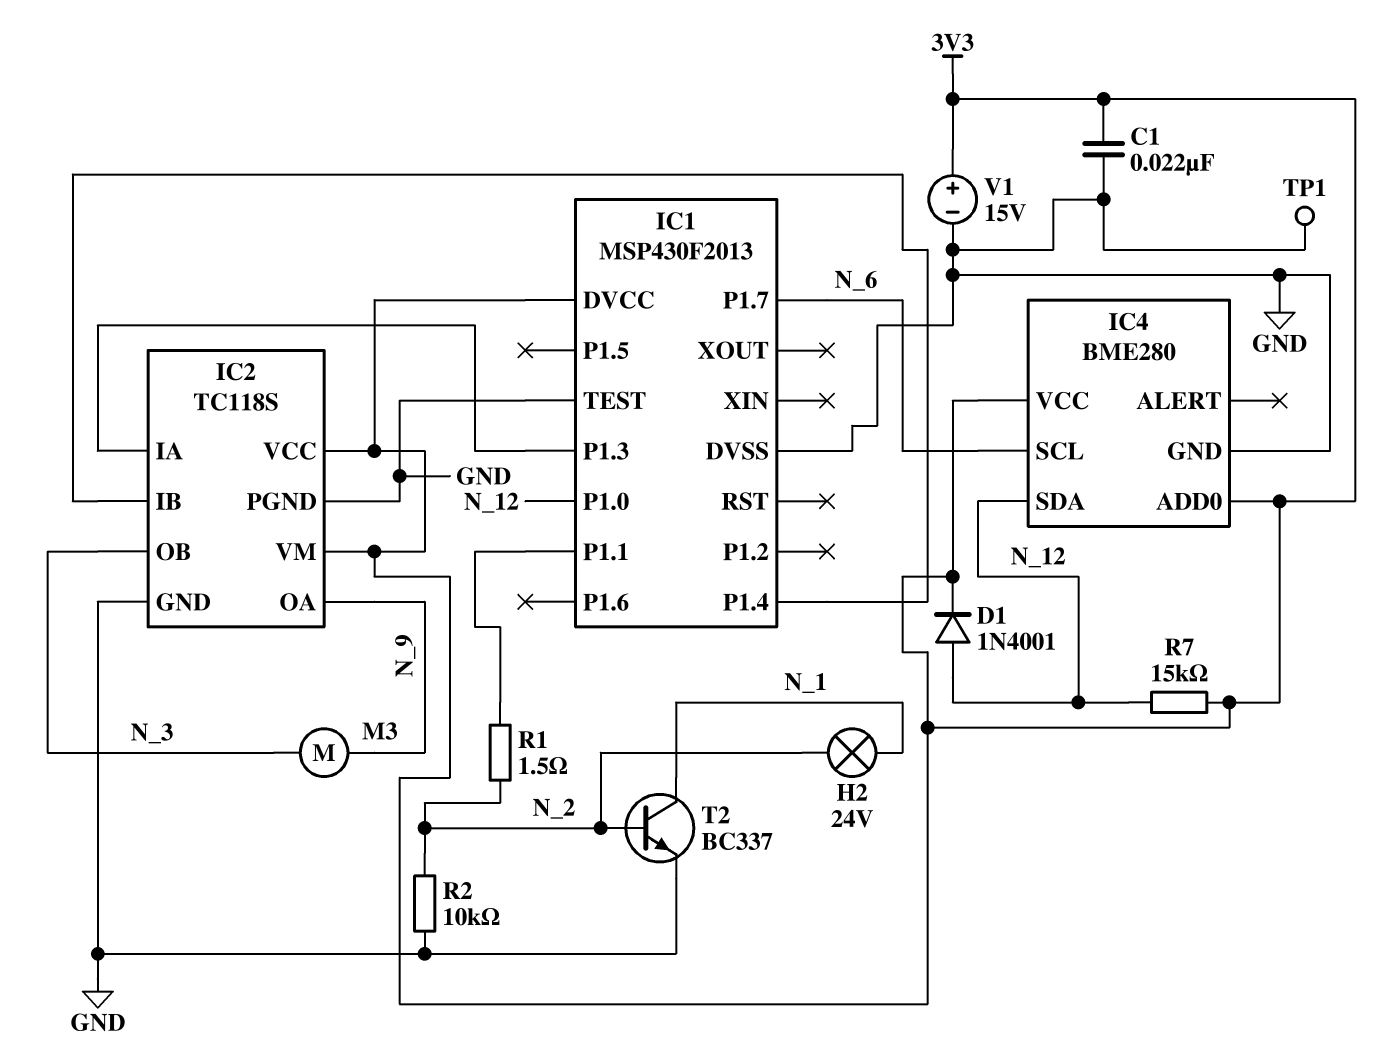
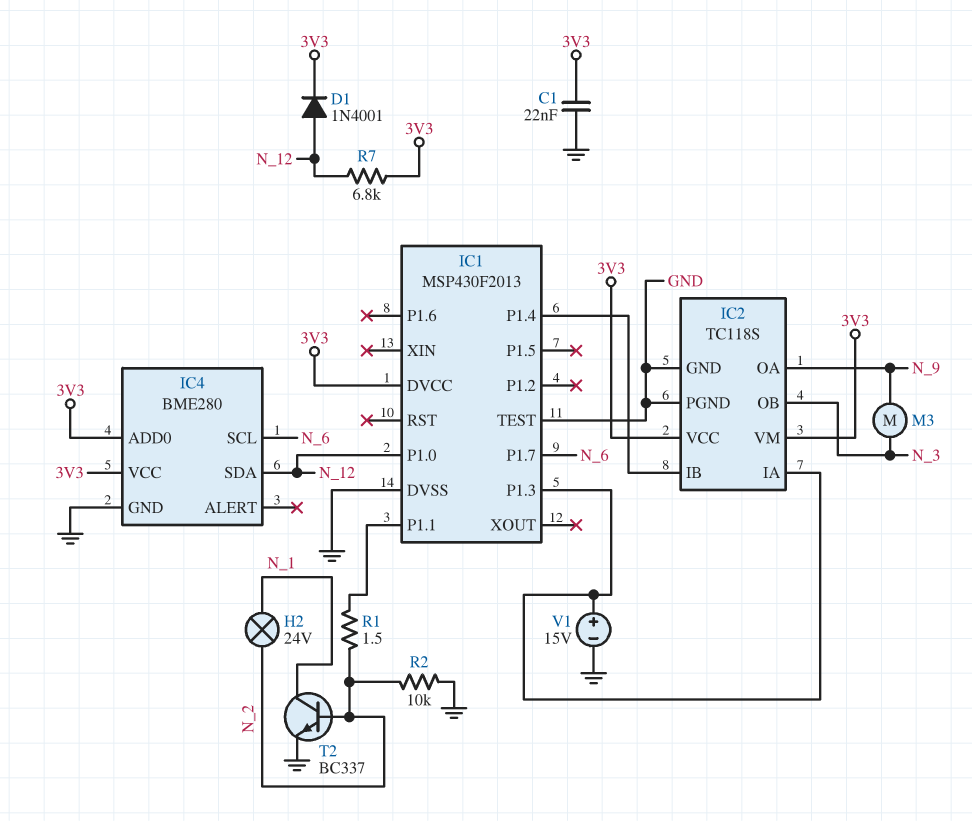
R7: 15k (3V3, N_12) -> 6.8k (3V3, N_12)
TP1: test point (GND) -> none
V1: 15V (plus 3V3, minus GND) -> 15V (plus IC1/P1.3, minus GND)

